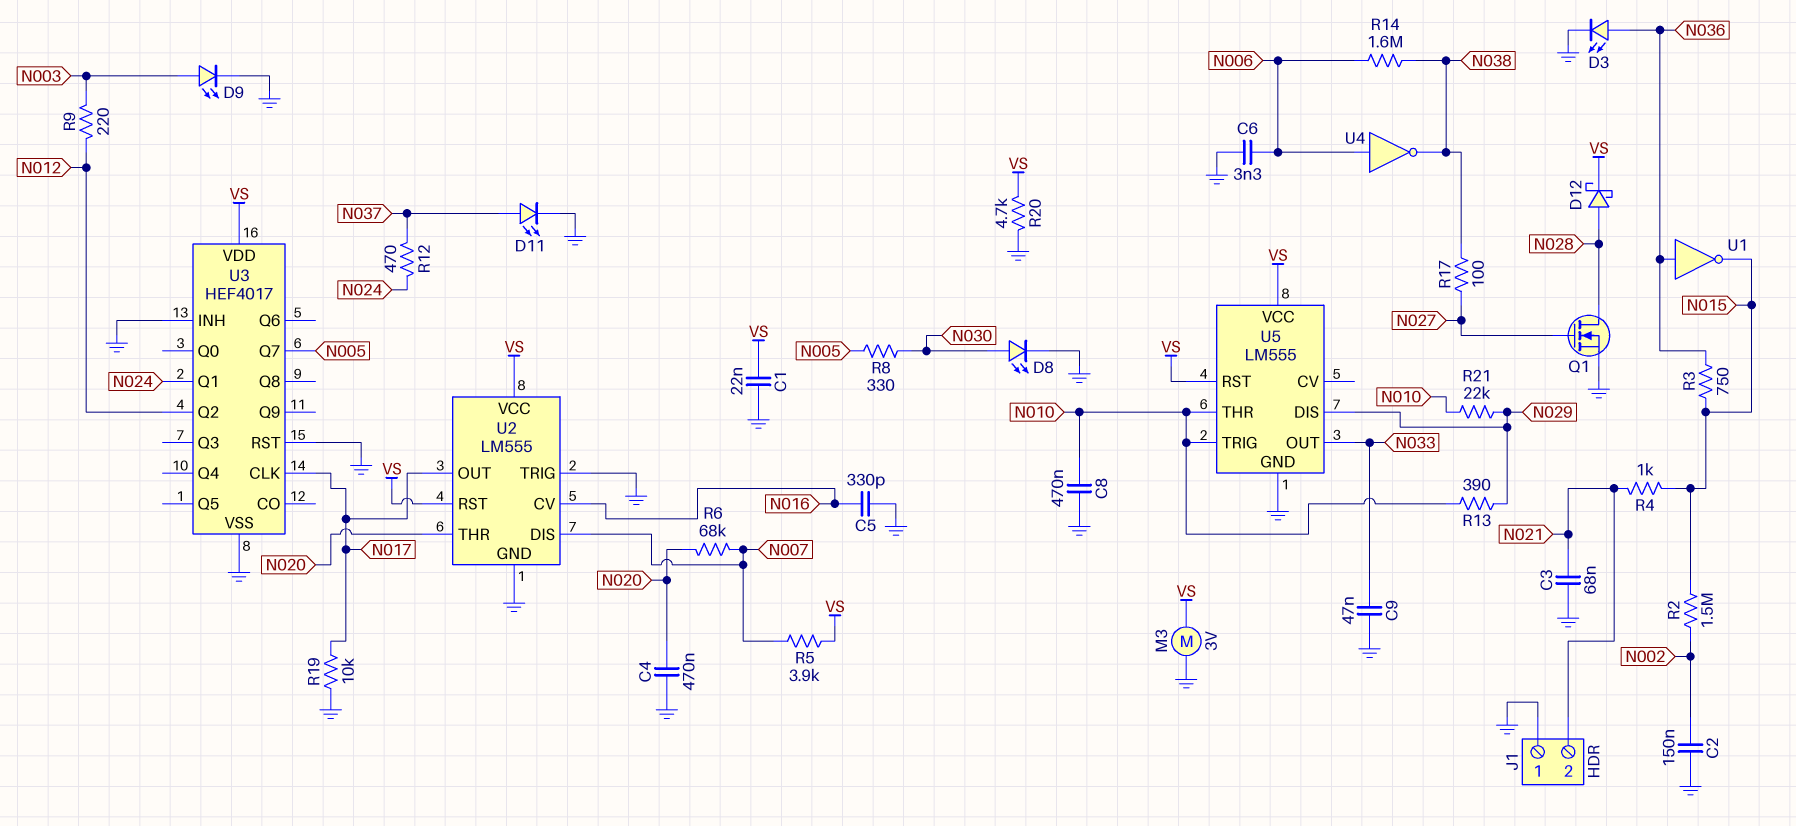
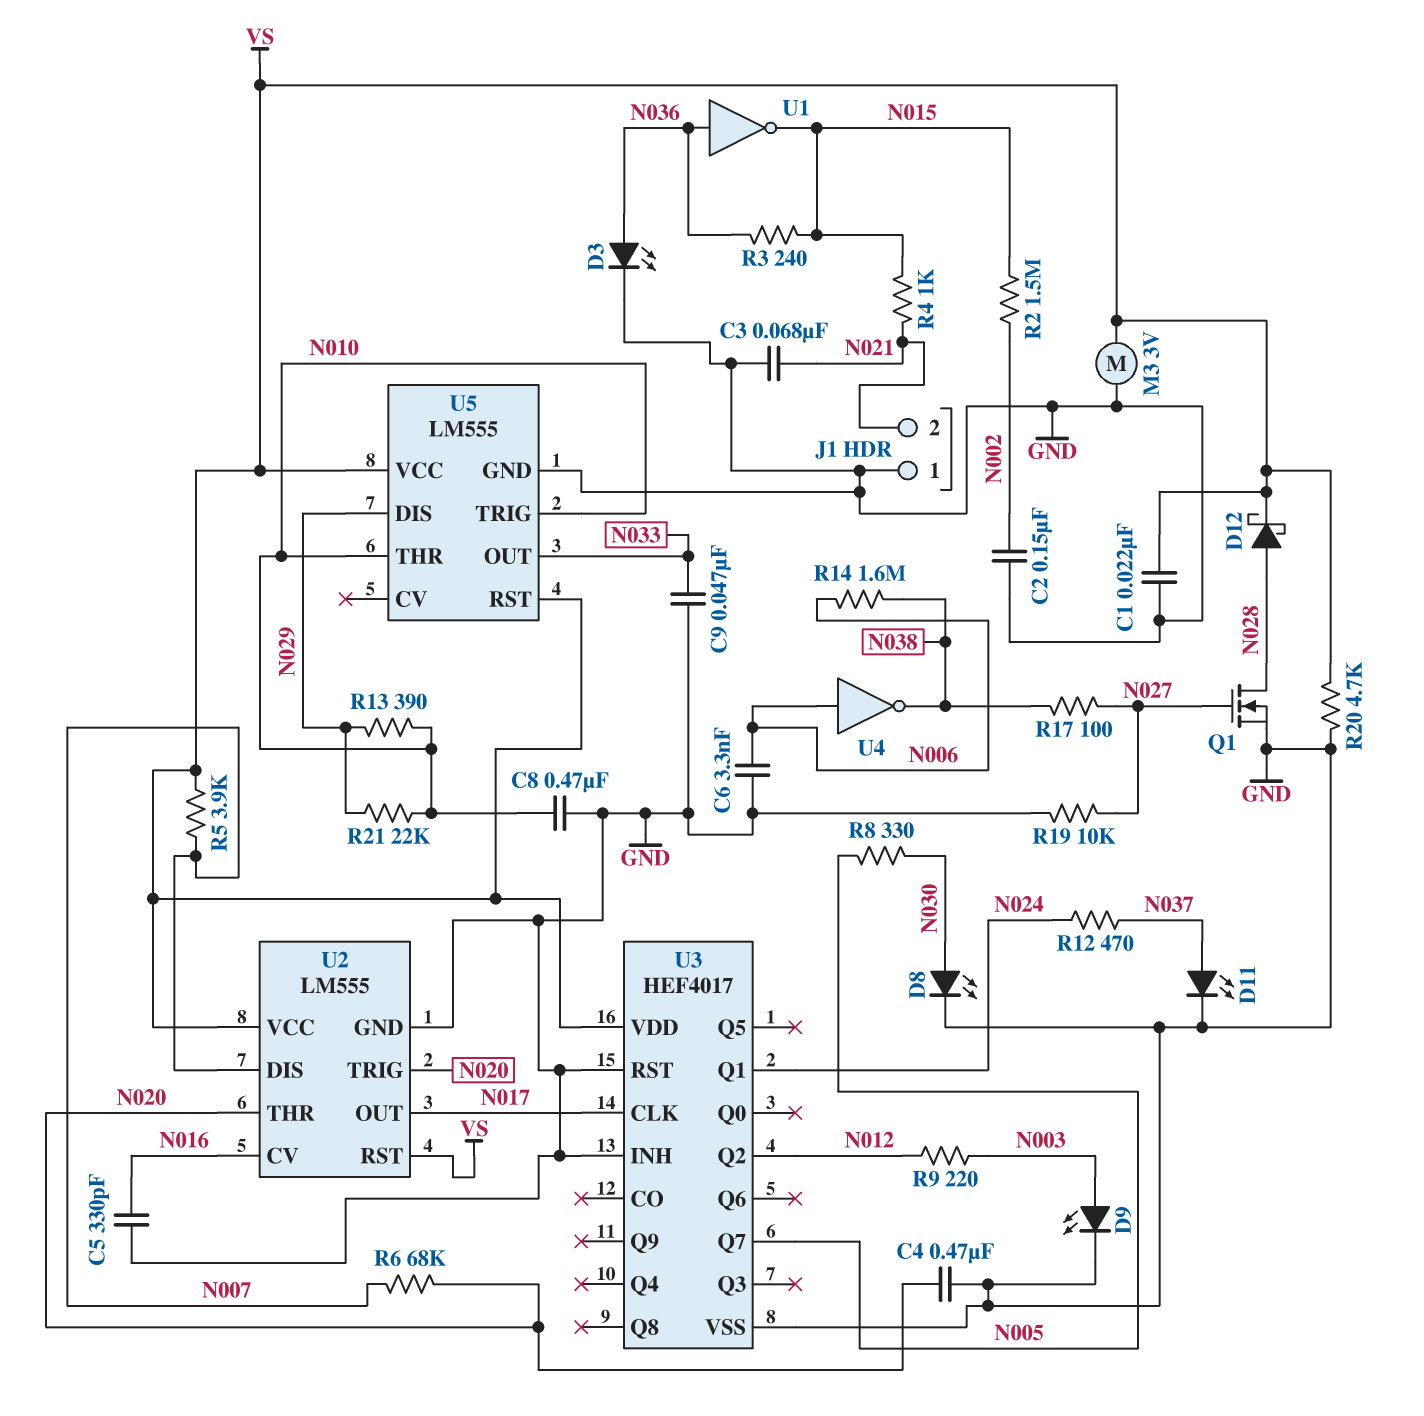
R3: 750 (N015, N036) -> 240 (N015, N036)
R19: 10k (GND, N017) -> 10k (GND, N027)
U2 pin TRIG: GND -> N020

